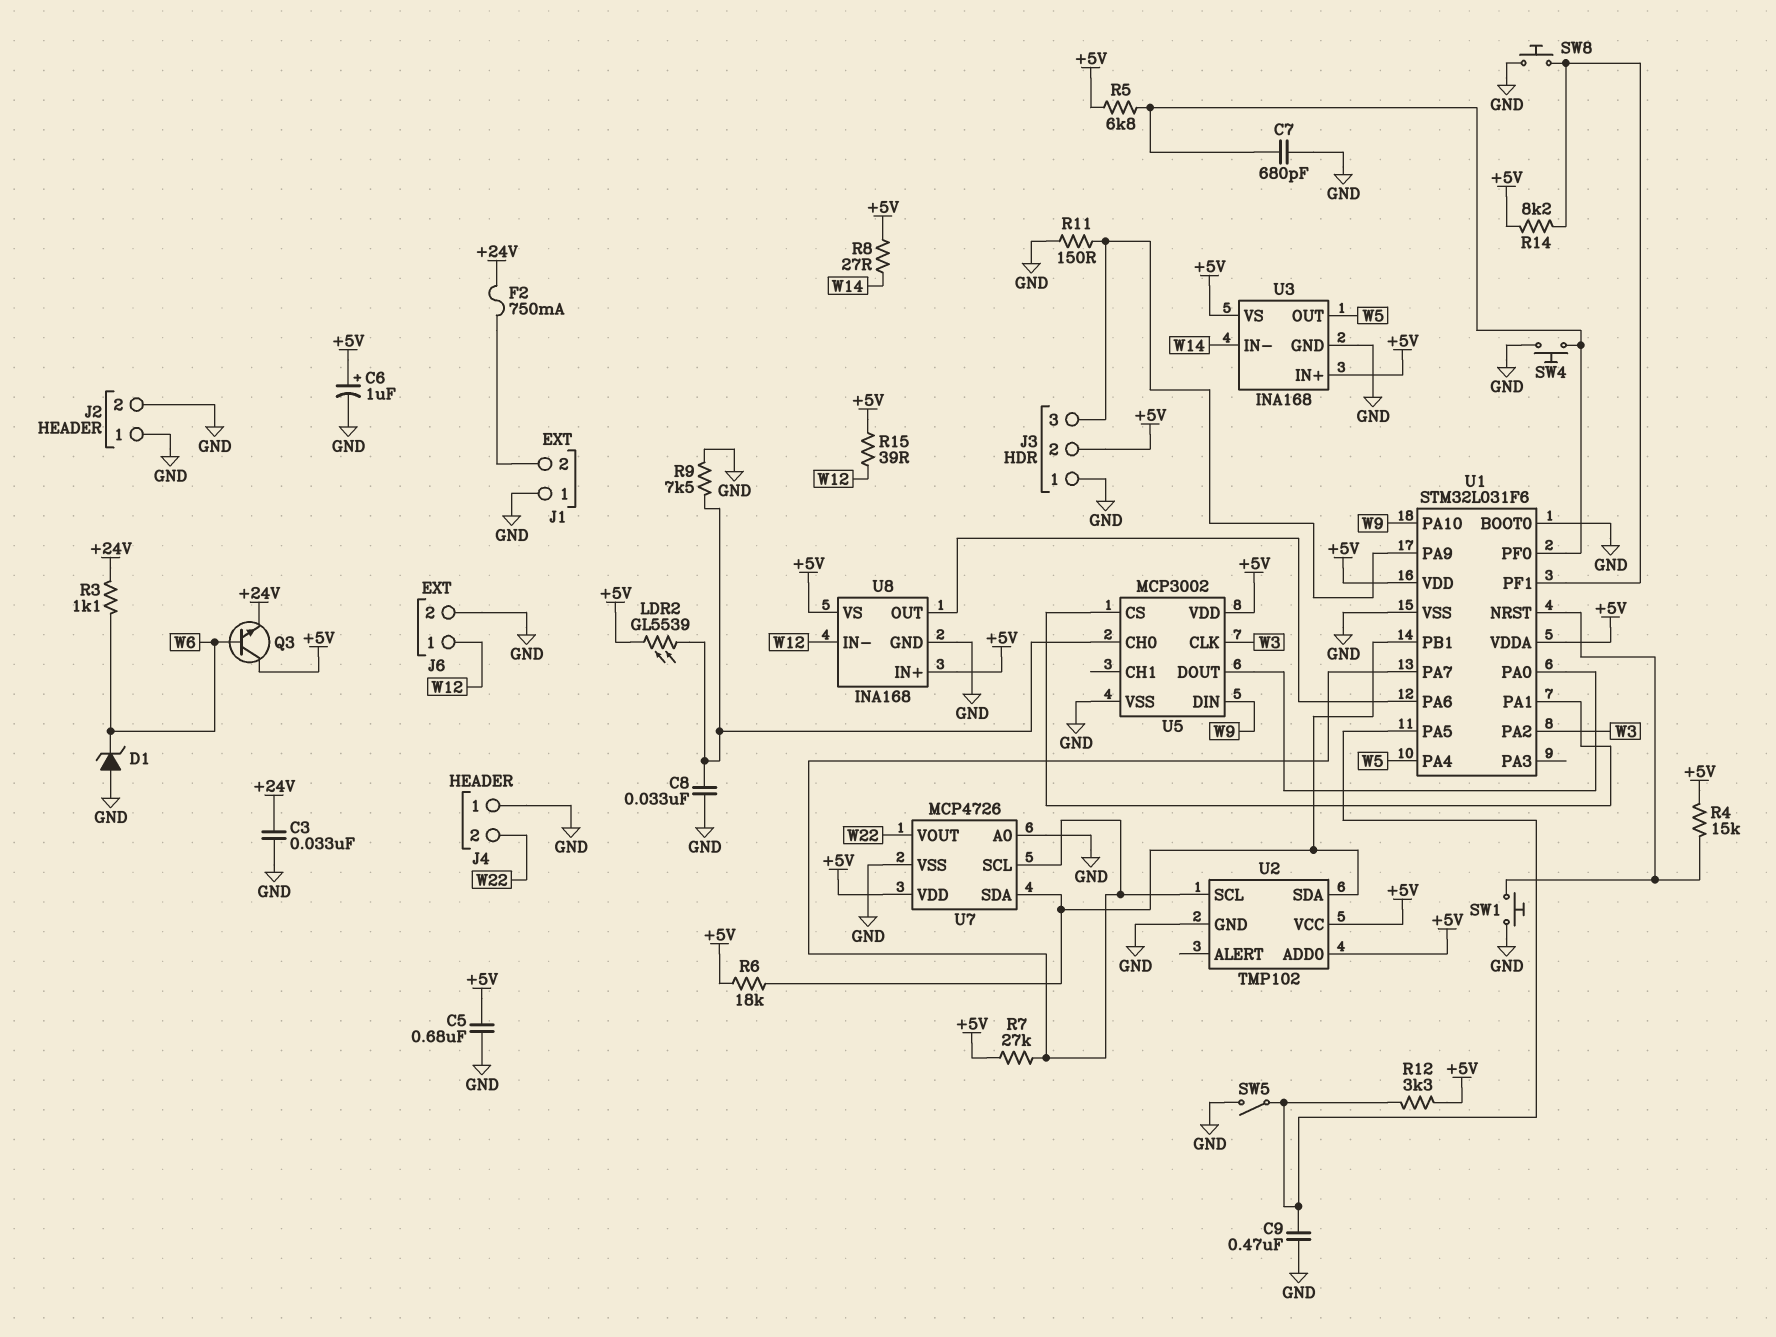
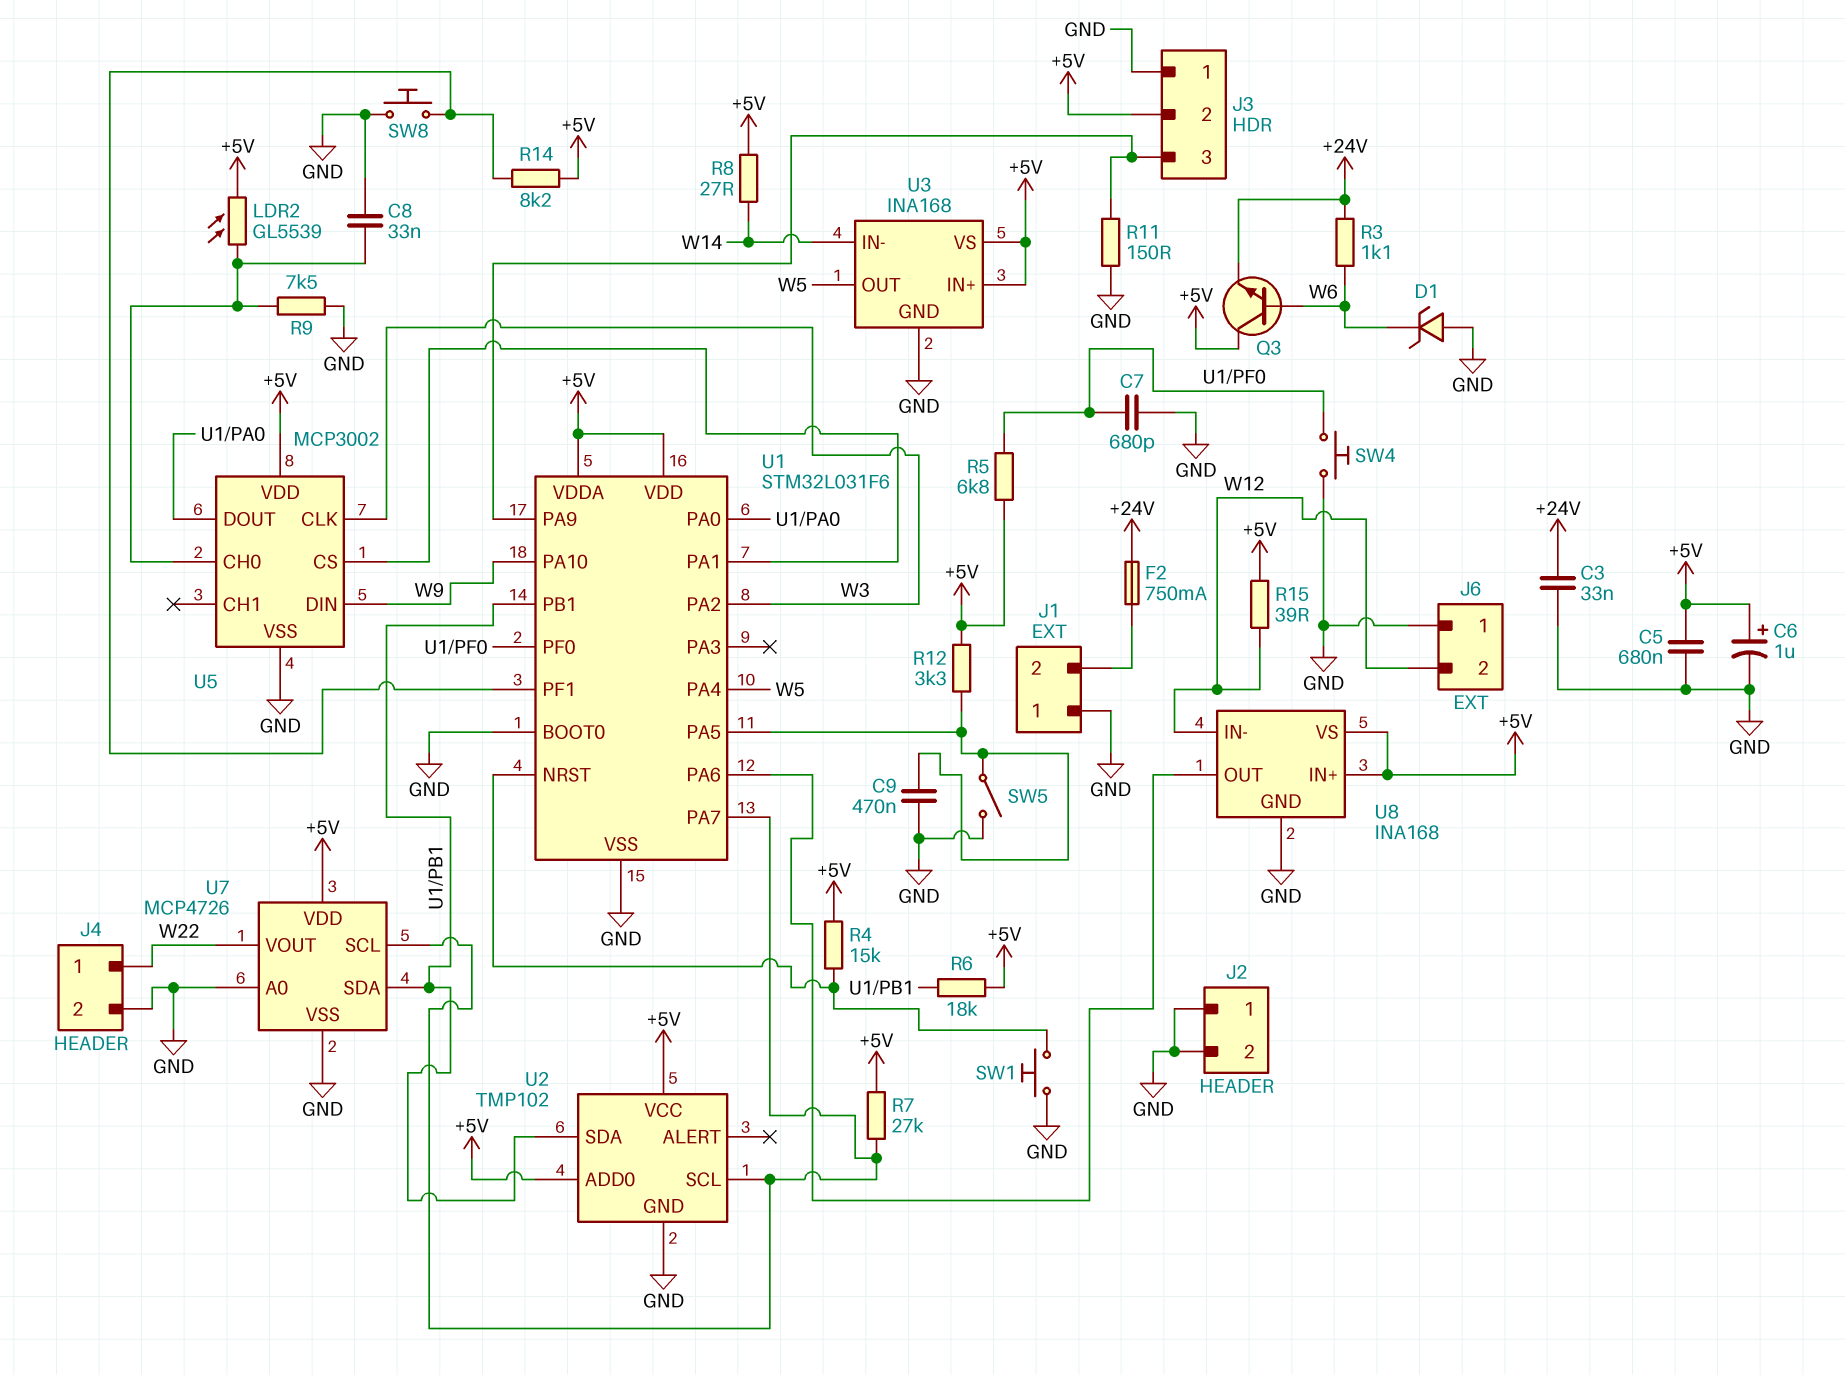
J4 pin 1: GND -> W22
J4 pin 2: W22 -> GND
J6 pin 1: W12 -> GND
J6 pin 2: GND -> W12

